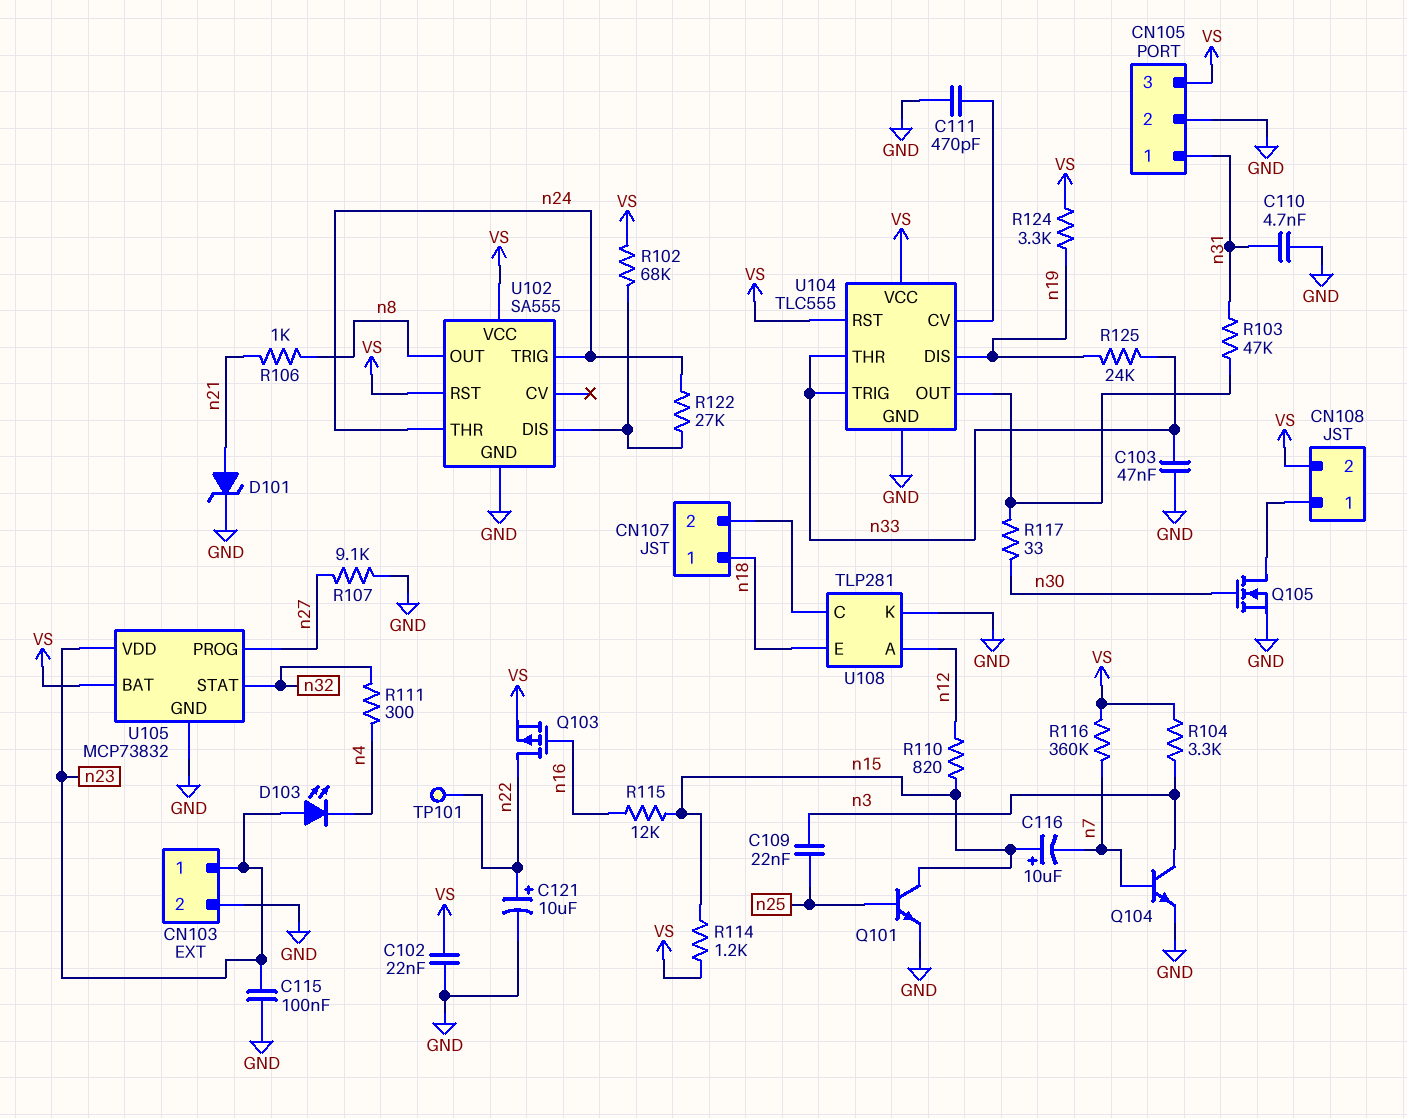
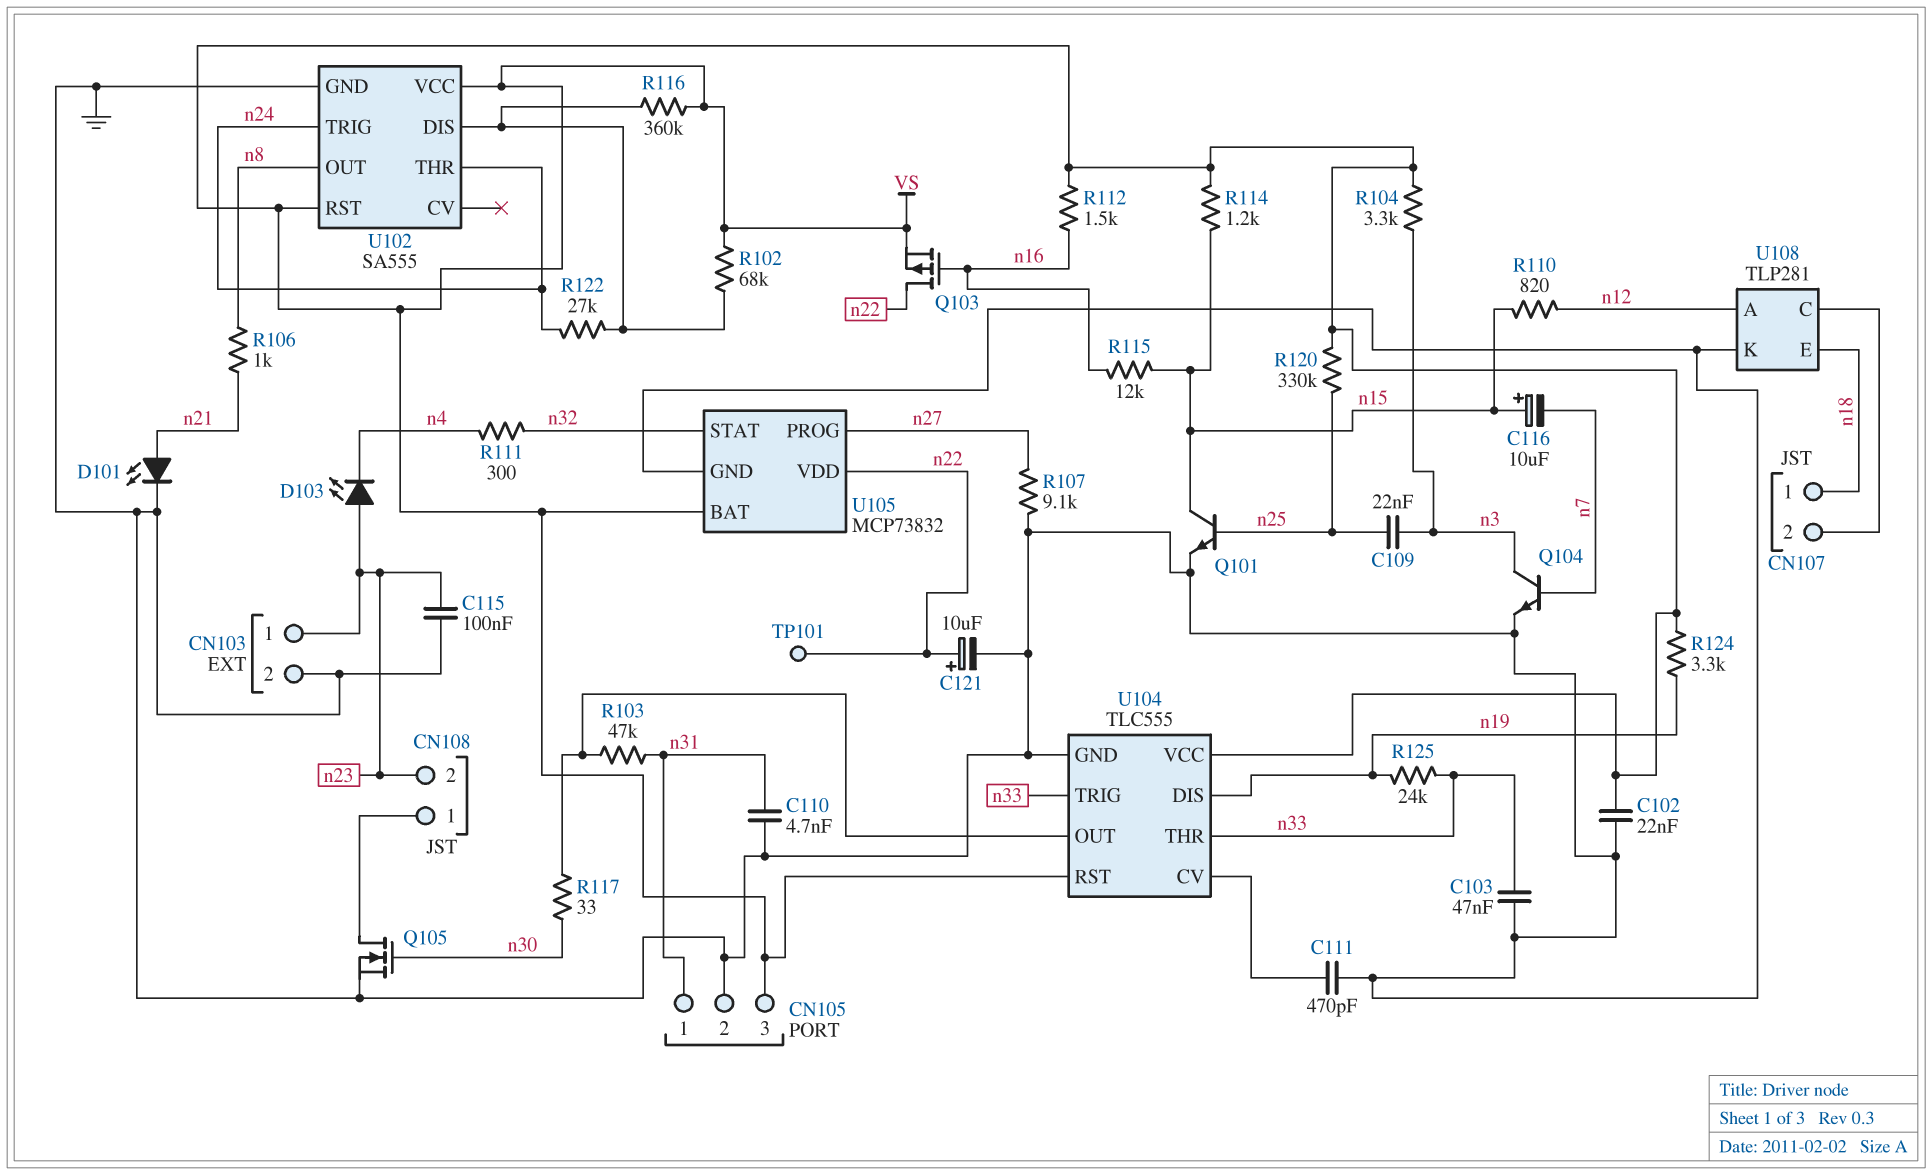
CN108 pin 2: VS -> n23
D101: zener (A n21, K GND) -> LED (A n21, K GND)
R112: none -> 1.5k (VS, n16)
R116: 360k (VS, n7) -> 360k (U102/DIS, VS)
R120: none -> 330k (VS, n25)
U105 pin VDD: n23 -> n22

